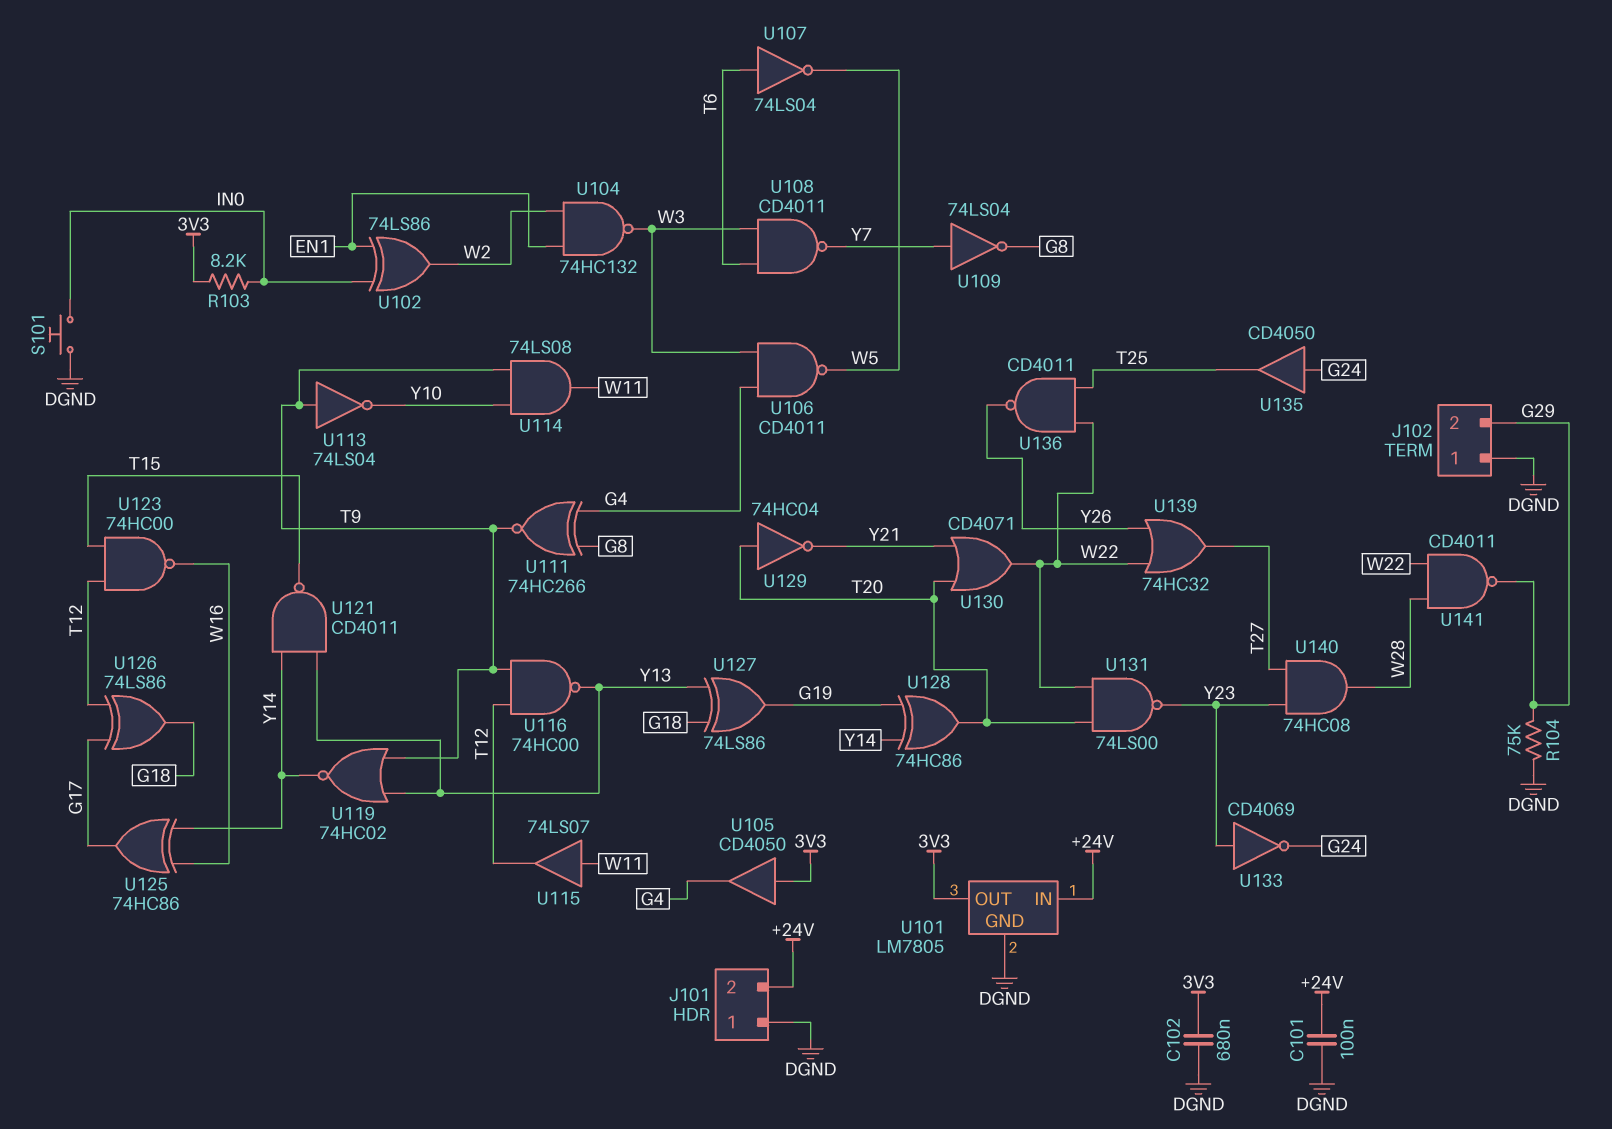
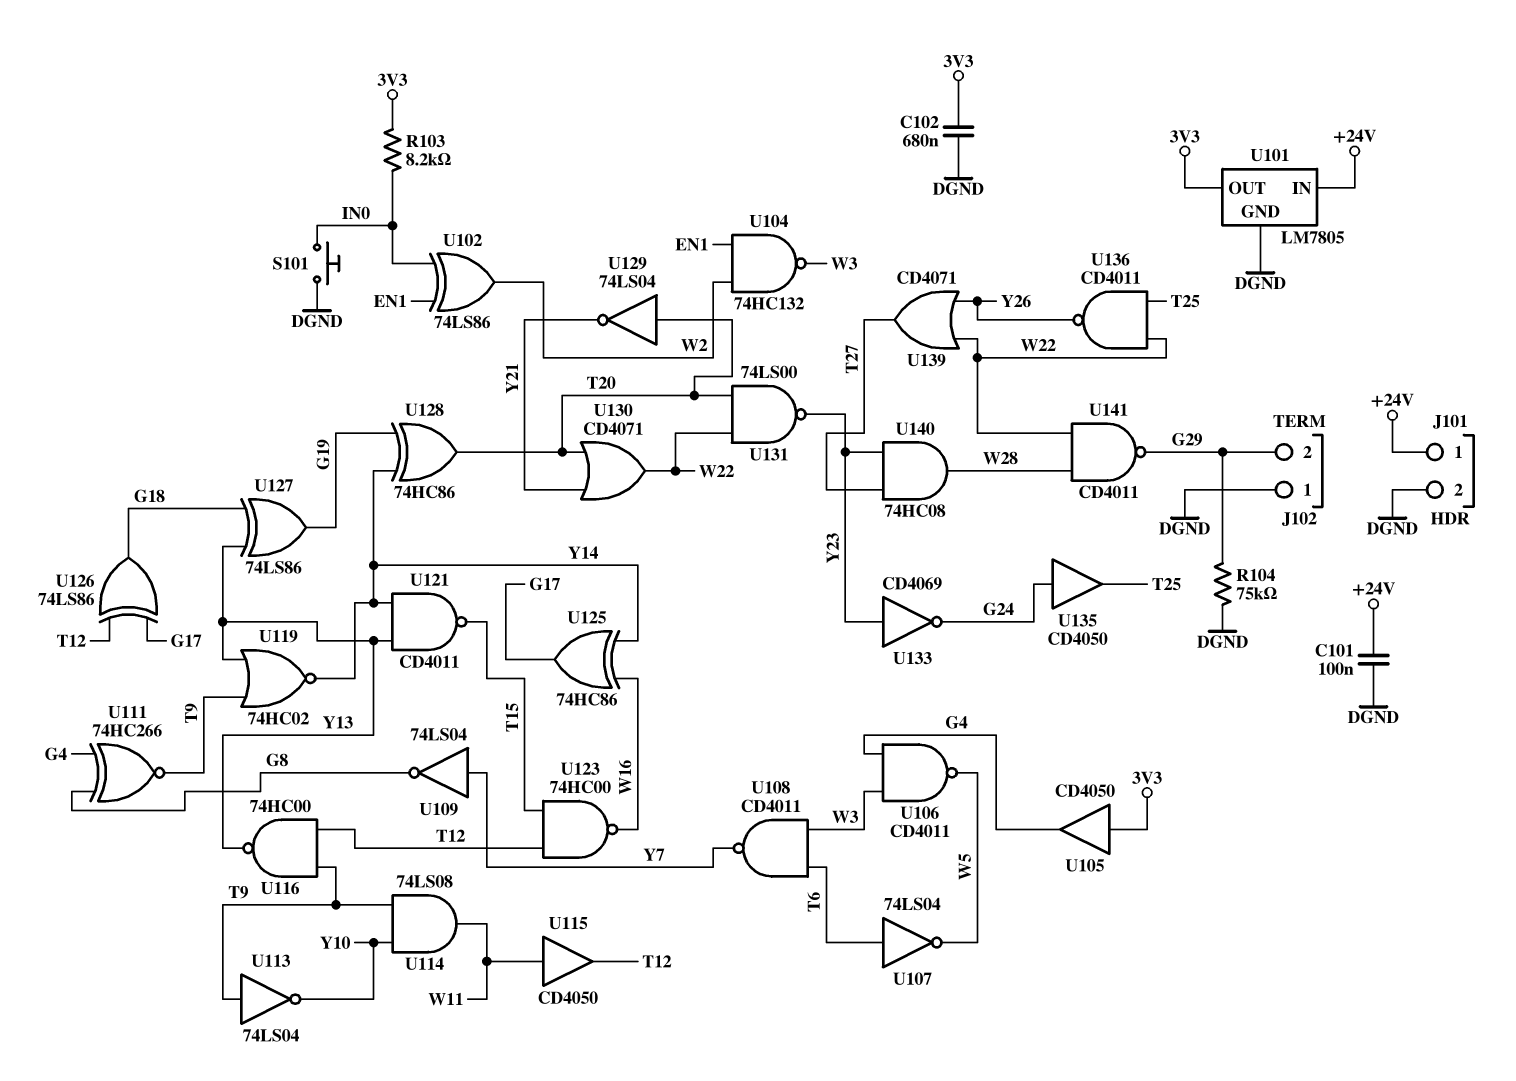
J101 pin 1: DGND -> +24V
J101 pin 2: +24V -> DGND
U115: buffer 74LS07 (in W11, out T12) -> buffer CD4050 (in W11, out T12)
U129: NOT 74HC04 (in T20, out Y21) -> NOT 74LS04 (in T20, out Y21)
U139: OR 74HC32 (in W22, in Y26, out T27) -> OR CD4071 (in W22, in Y26, out T27)

